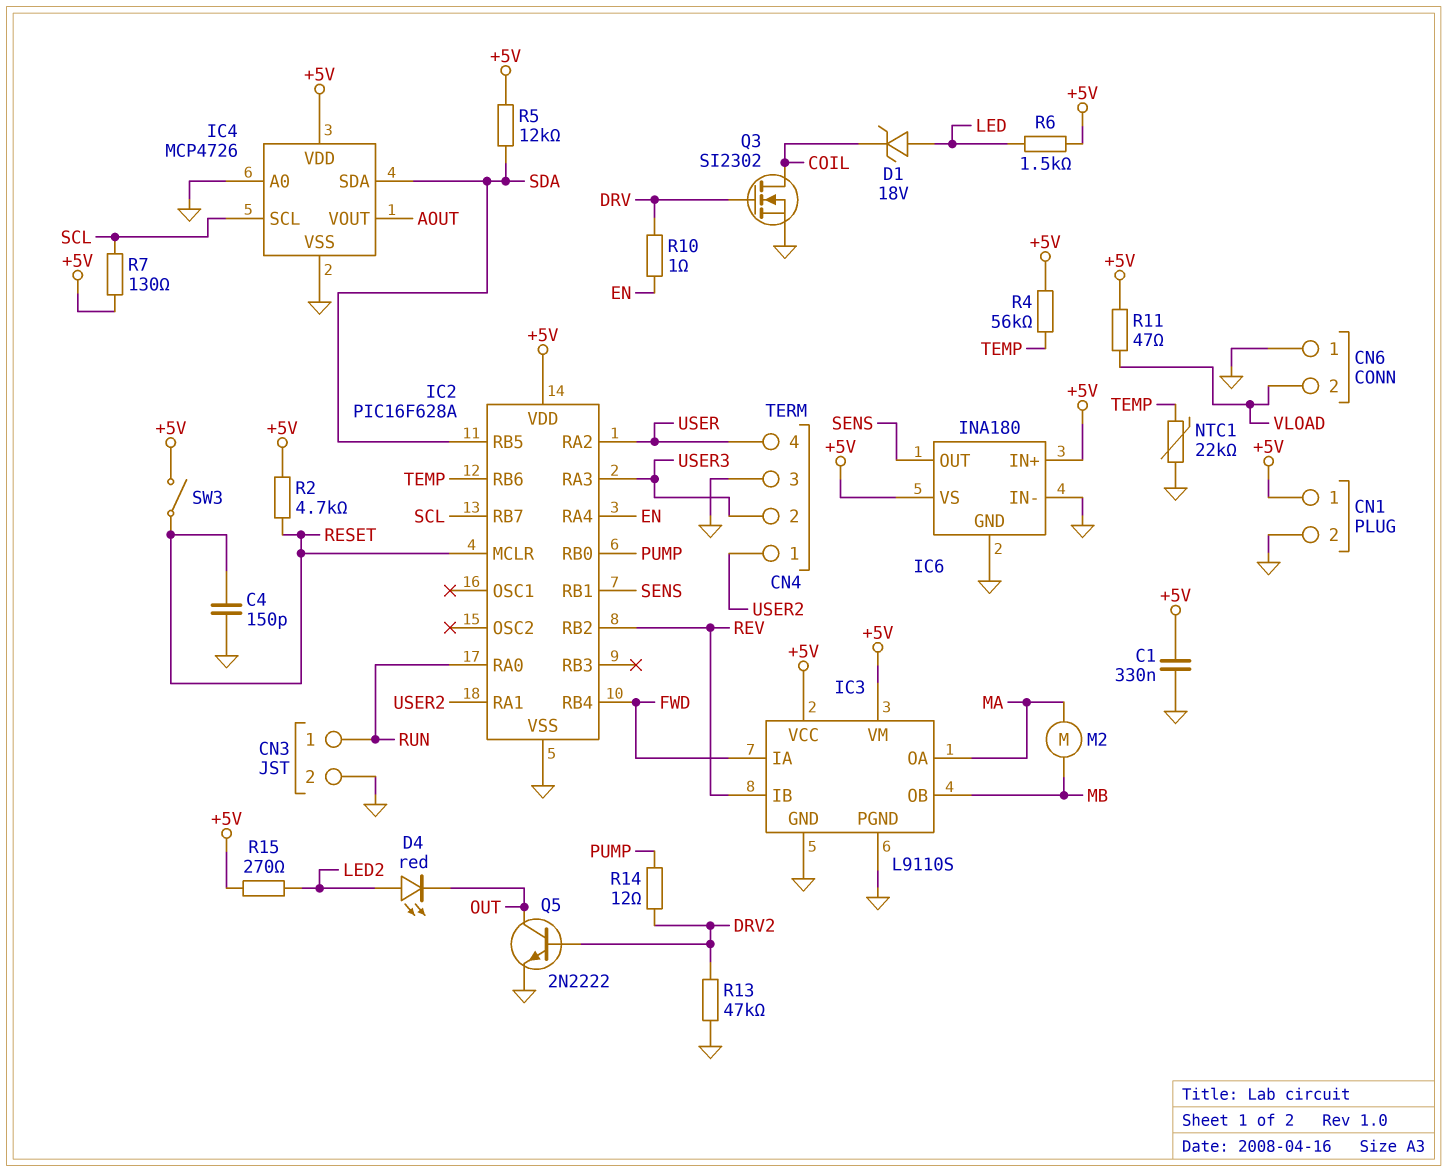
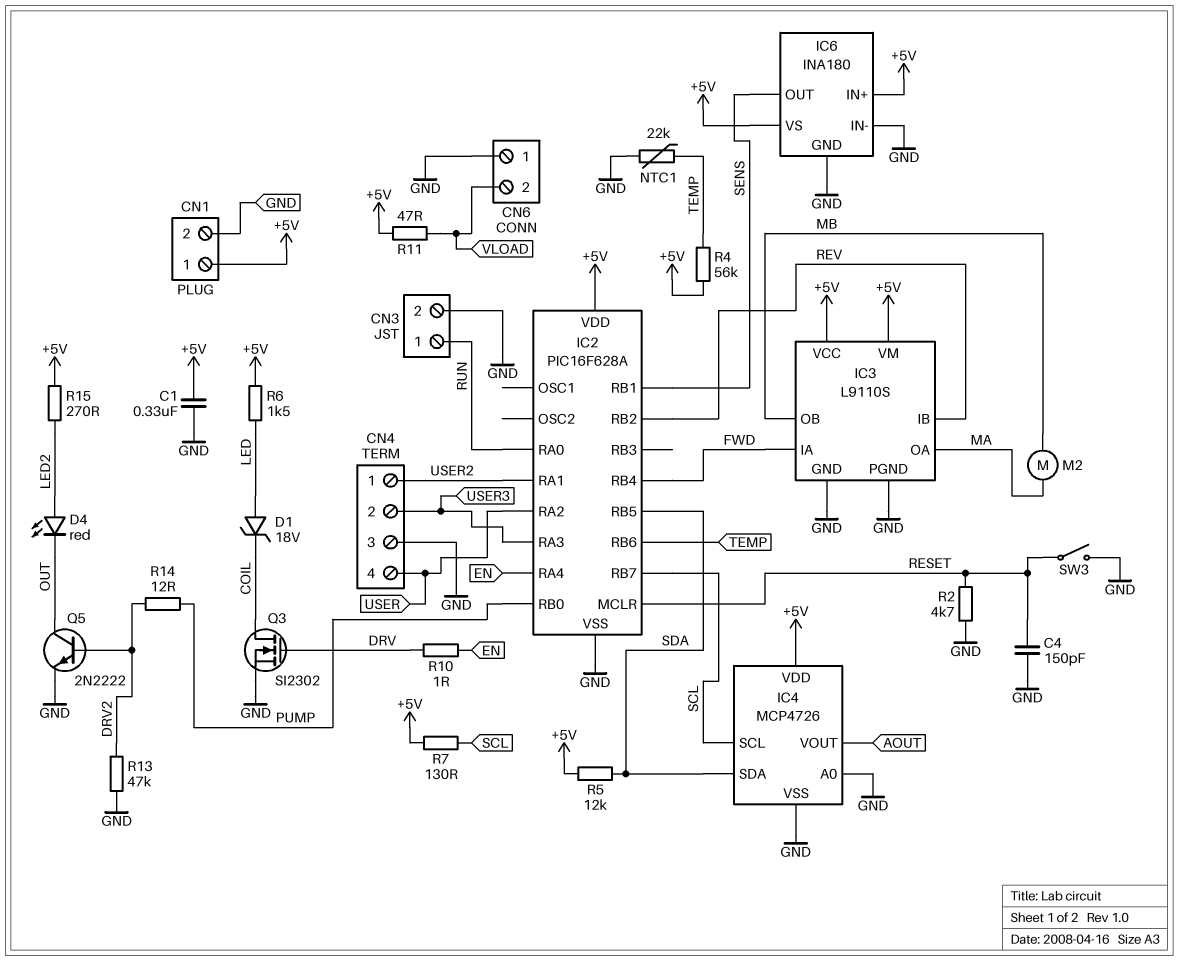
R2: 4.7k (+5V, RESET) -> 4.7k (GND, RESET)
SW3: switch (+5V, RESET) -> switch (GND, RESET)

